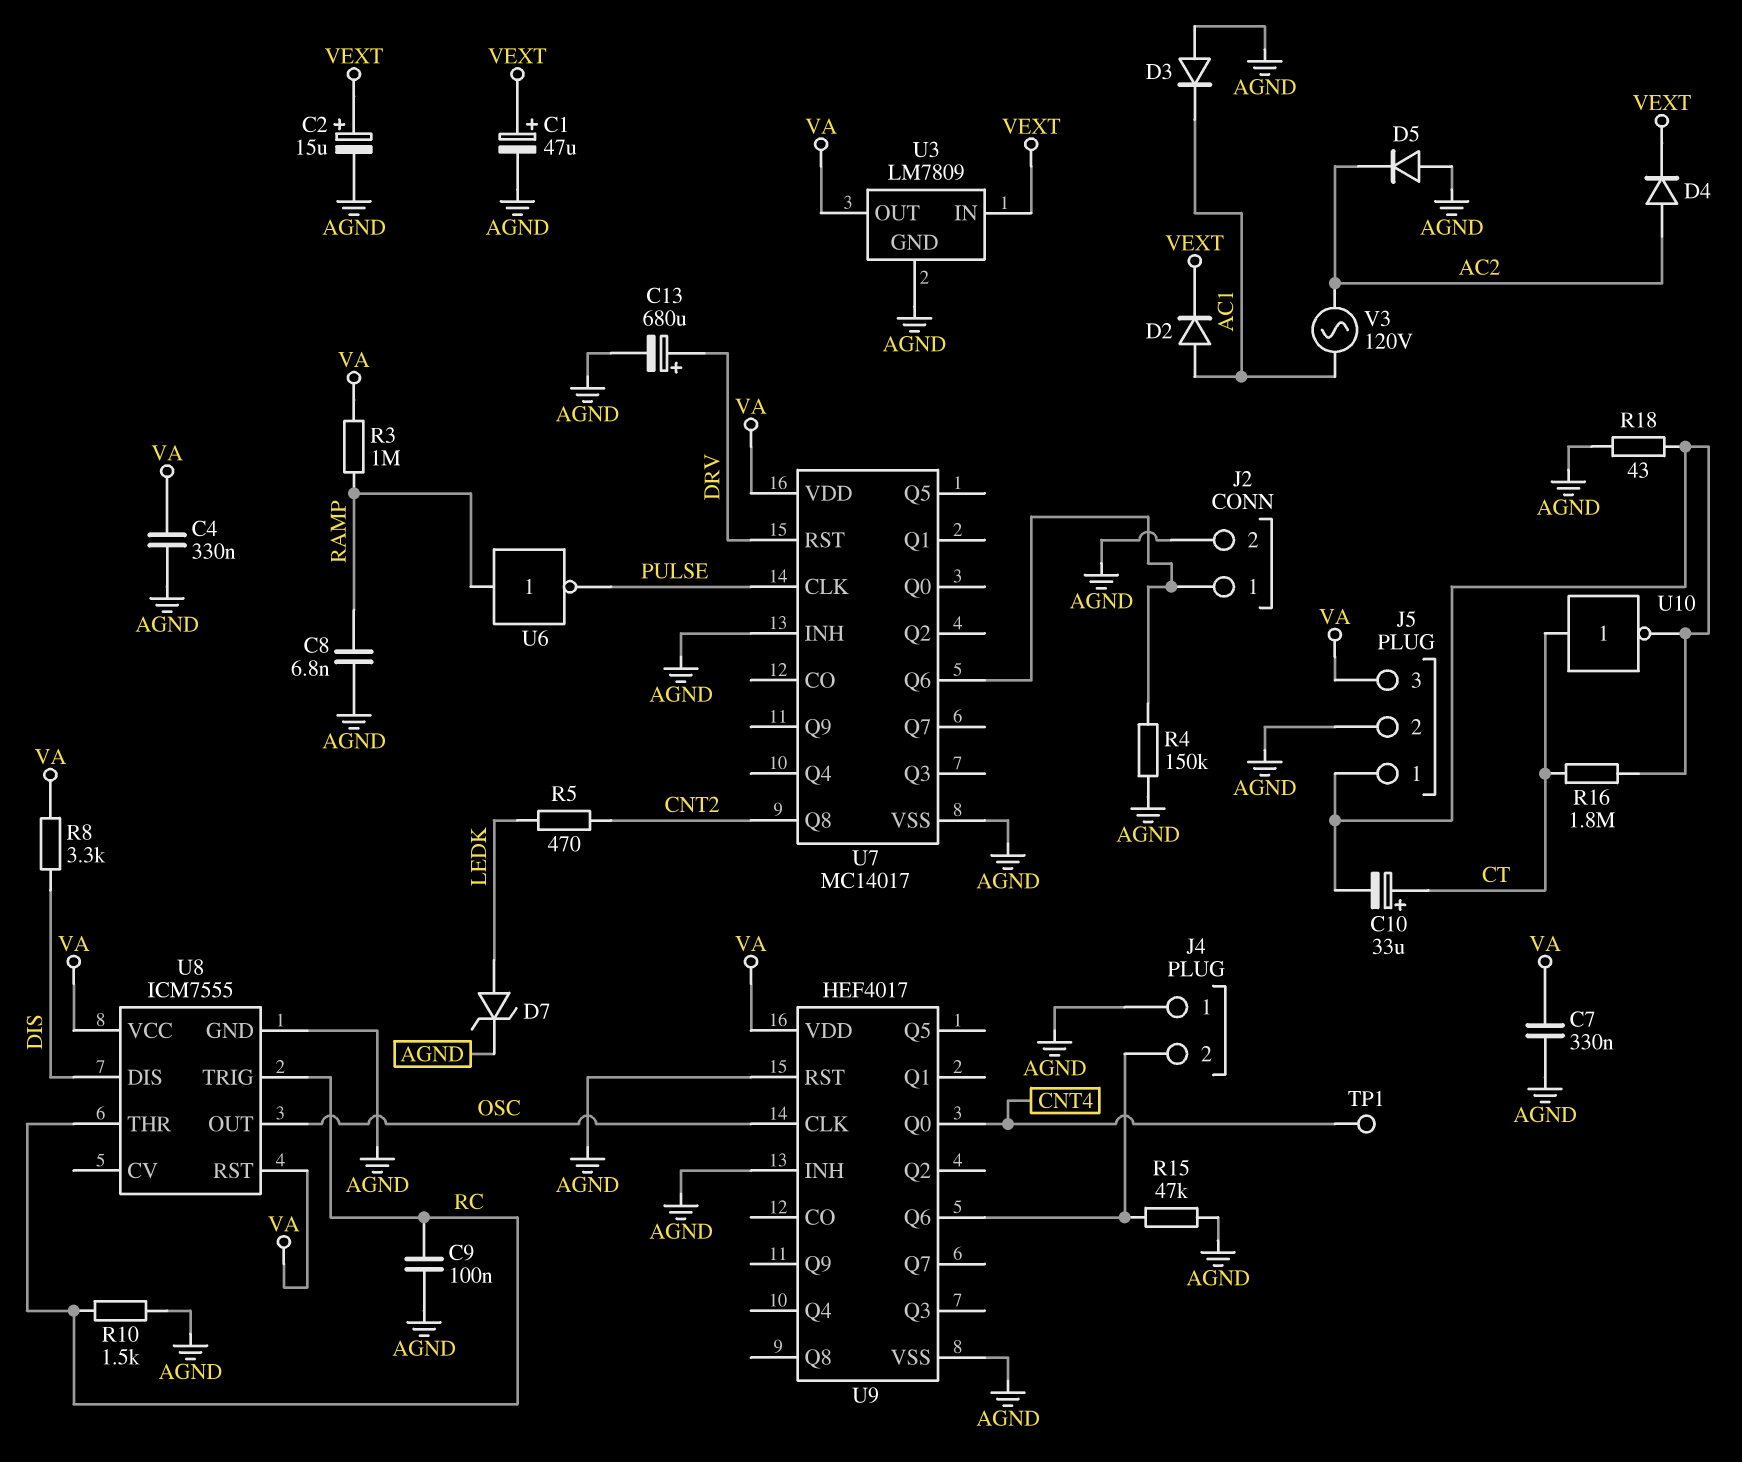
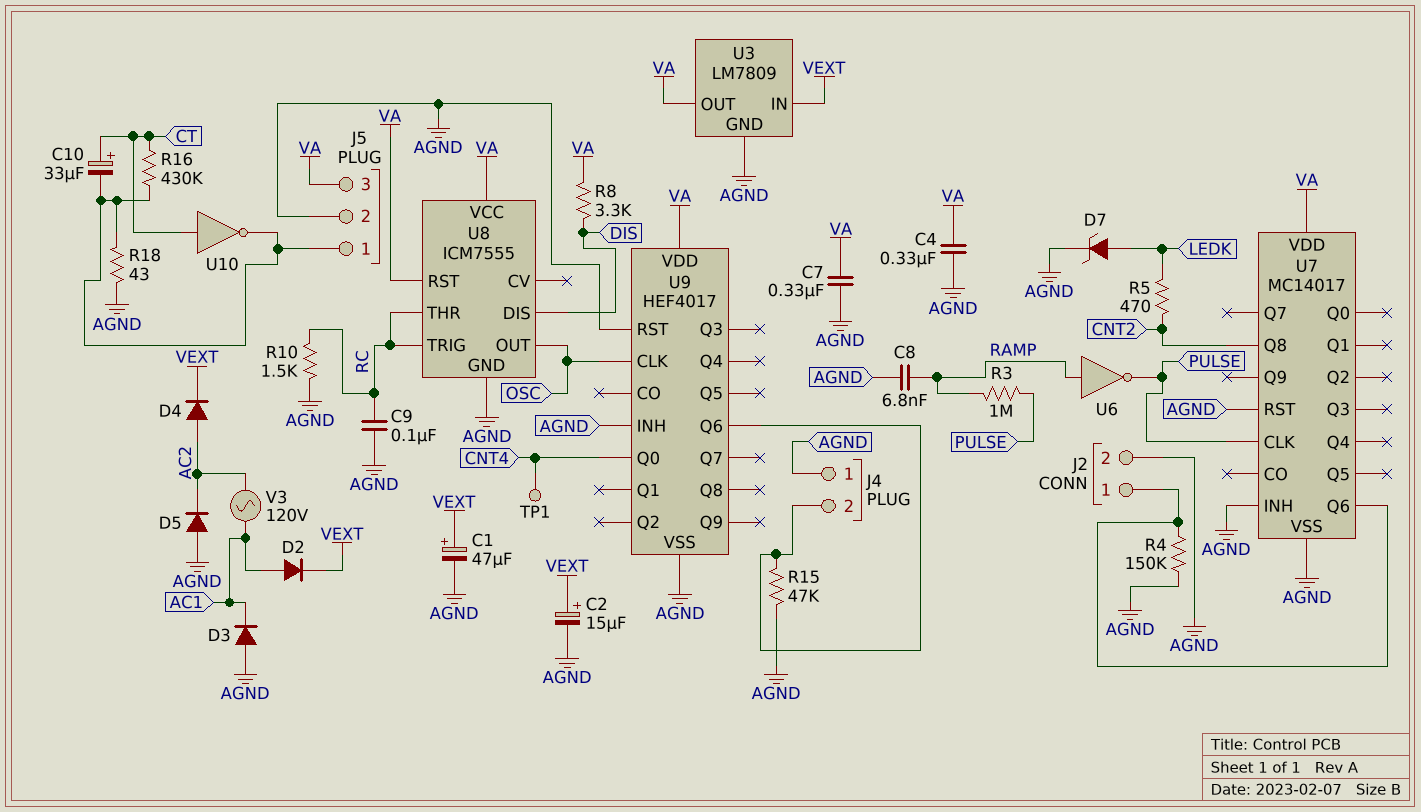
C13: 680uF (plus DRV, minus AGND) -> none
R3: 1M (RAMP, VA) -> 1M (PULSE, RAMP)
R16: 1.8M (CT, J5/1) -> 430k (CT, J5/1)
U7 pin RST: DRV -> AGND

